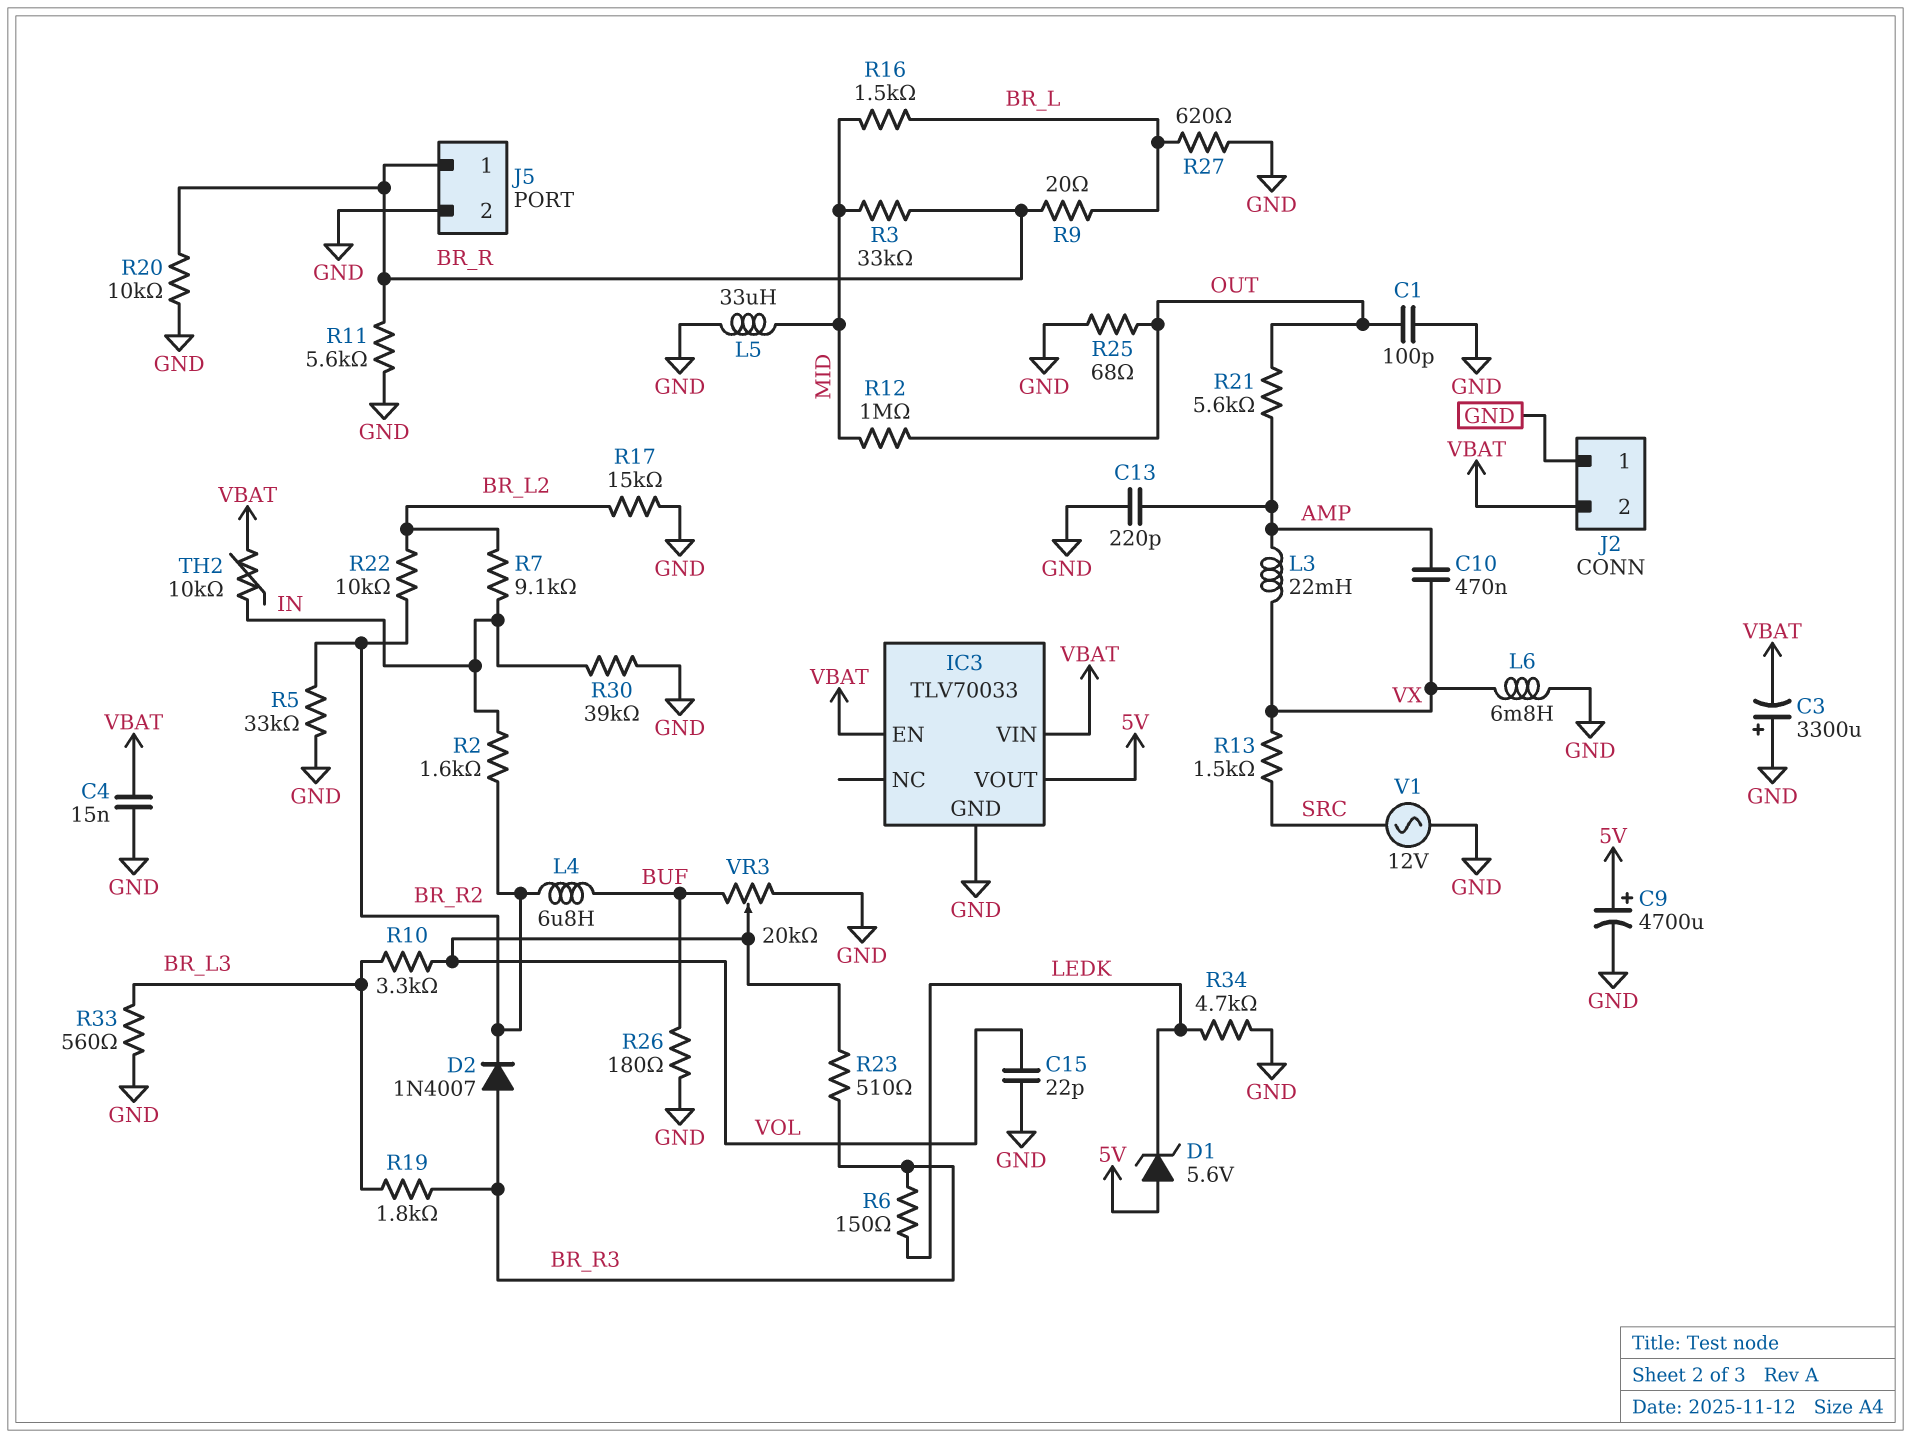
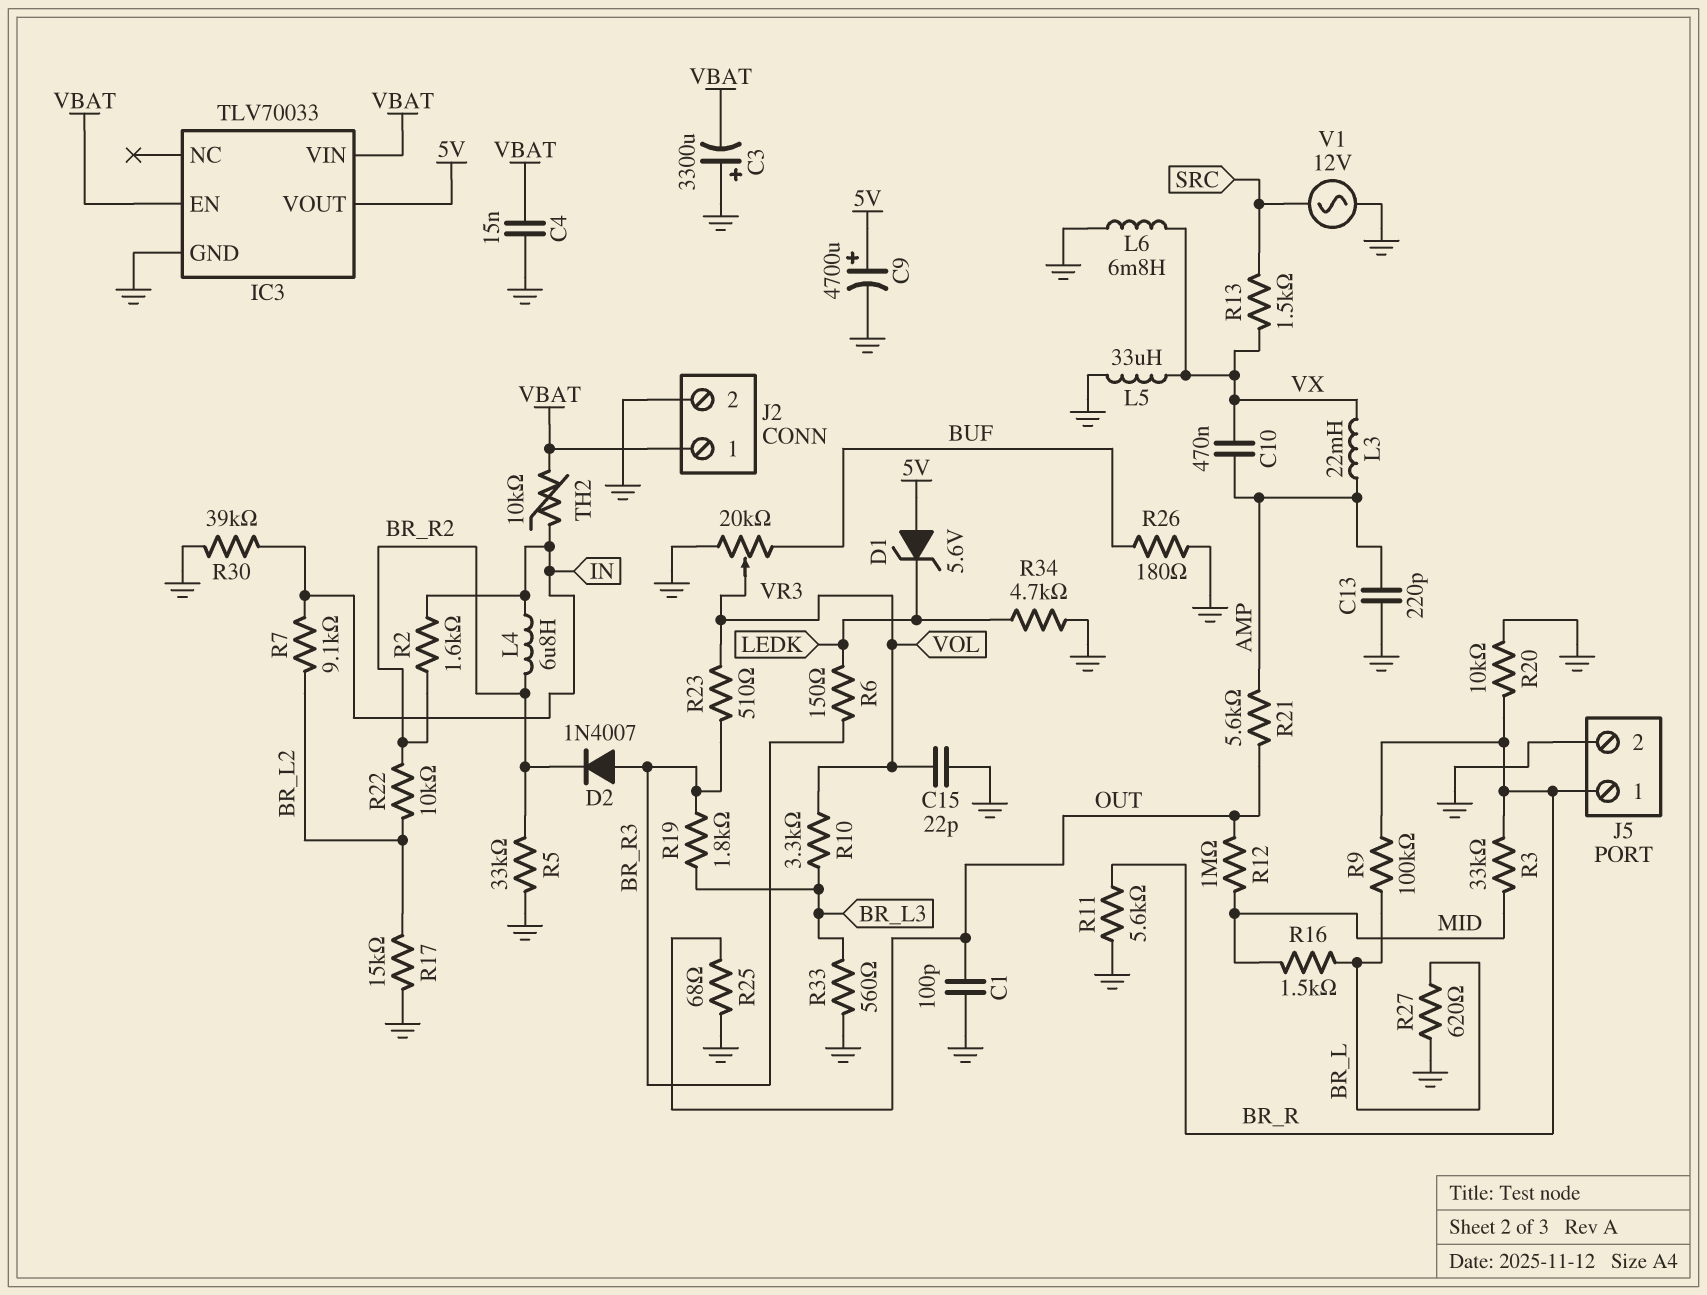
J2 pin 1: GND -> VBAT
J2 pin 2: VBAT -> GND
L4: 6.8uH (BR_R2, BUF) -> 6.8uH (BR_R2, IN)
L5: 33uH (GND, MID) -> 33uH (GND, VX)
R9: 20 (BR_L, BR_R) -> 100k (BR_L, BR_R)

